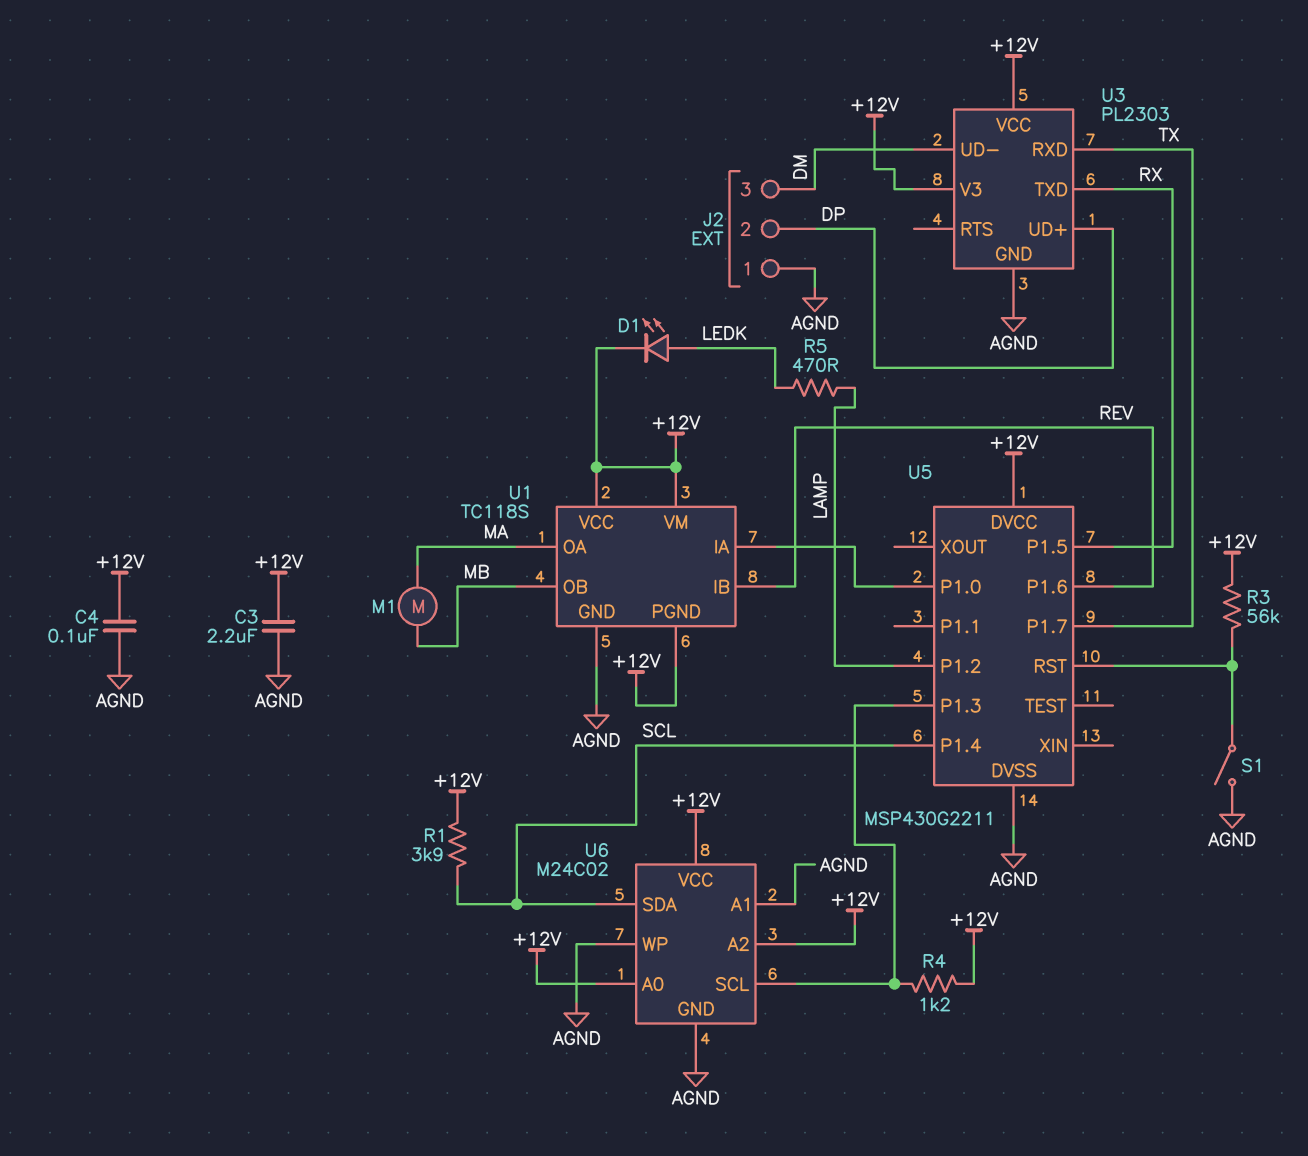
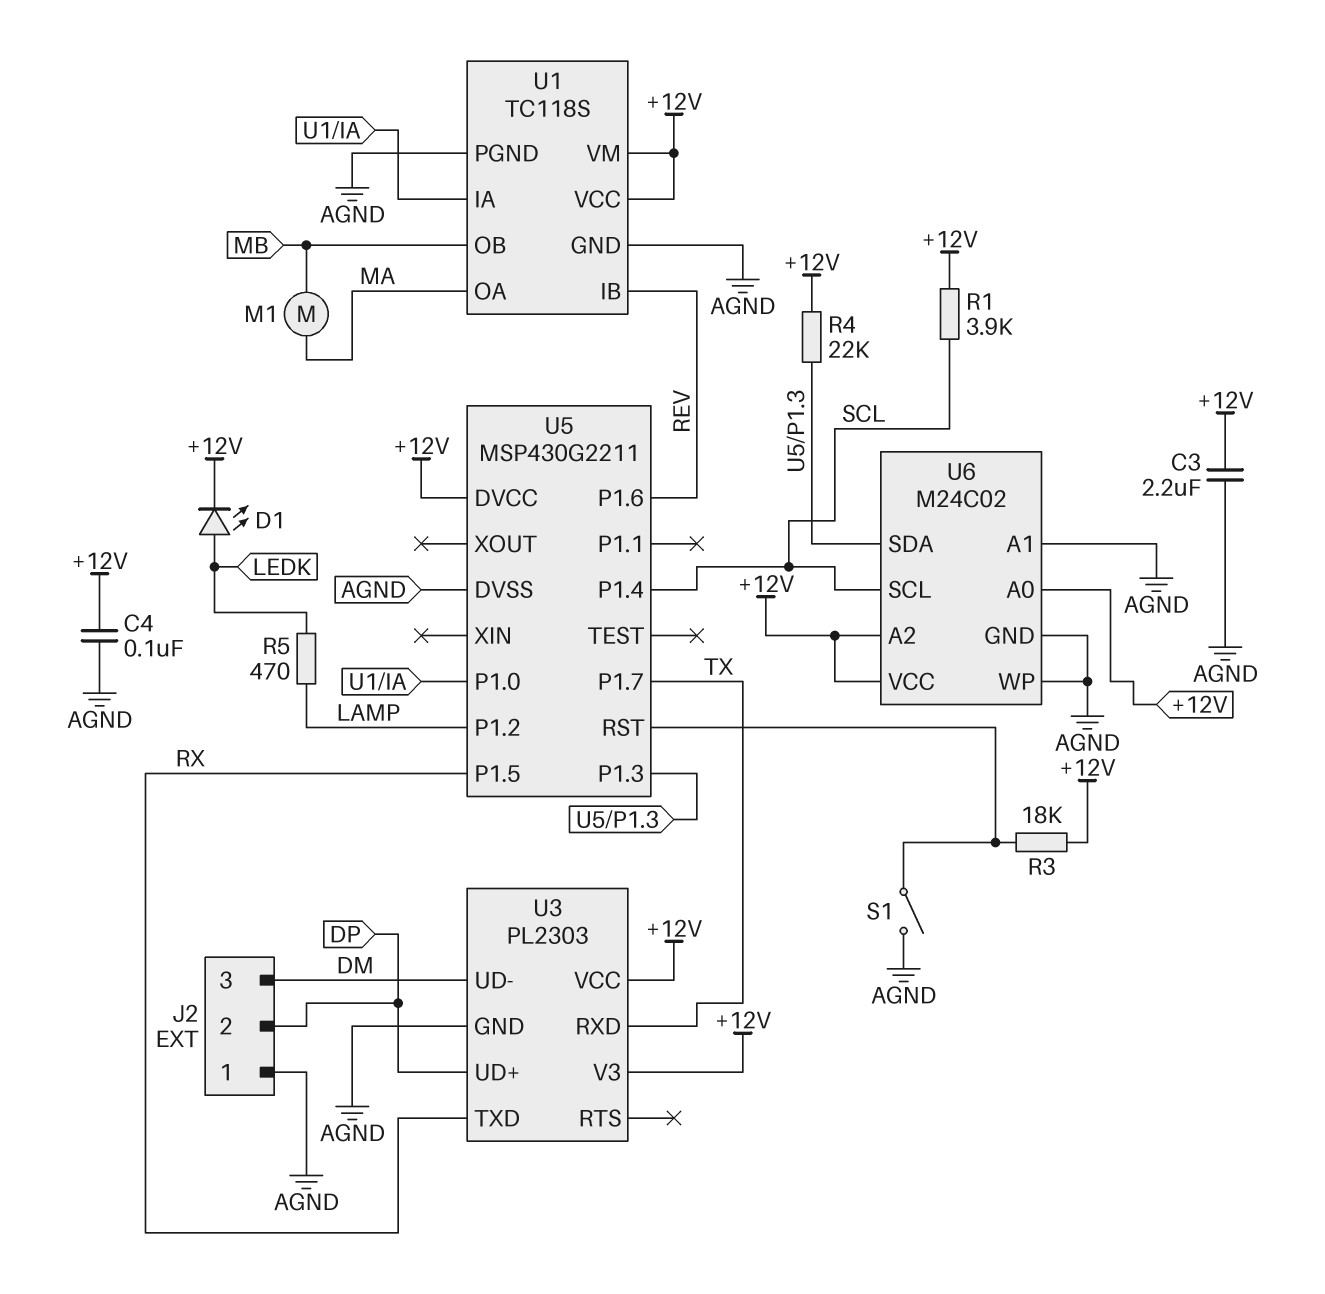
R3: 56k (+12V, U5/RST) -> 18k (+12V, U5/RST)
R4: 1.2k (+12V, U5/P1.3) -> 22k (+12V, U5/P1.3)
U1 pin PGND: +12V -> AGND
U6 pin SCL: U5/P1.3 -> SCL
U6 pin SDA: SCL -> U5/P1.3

